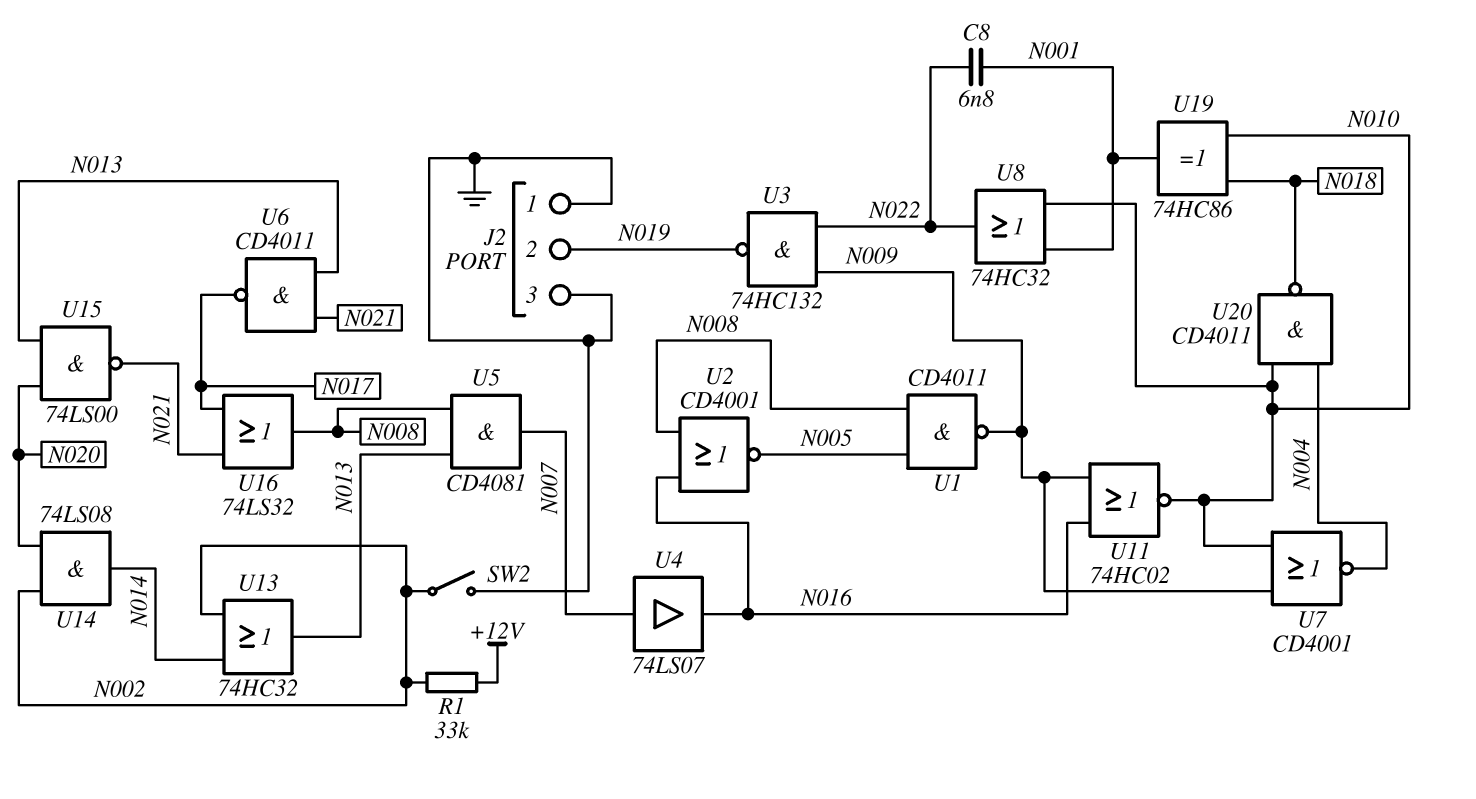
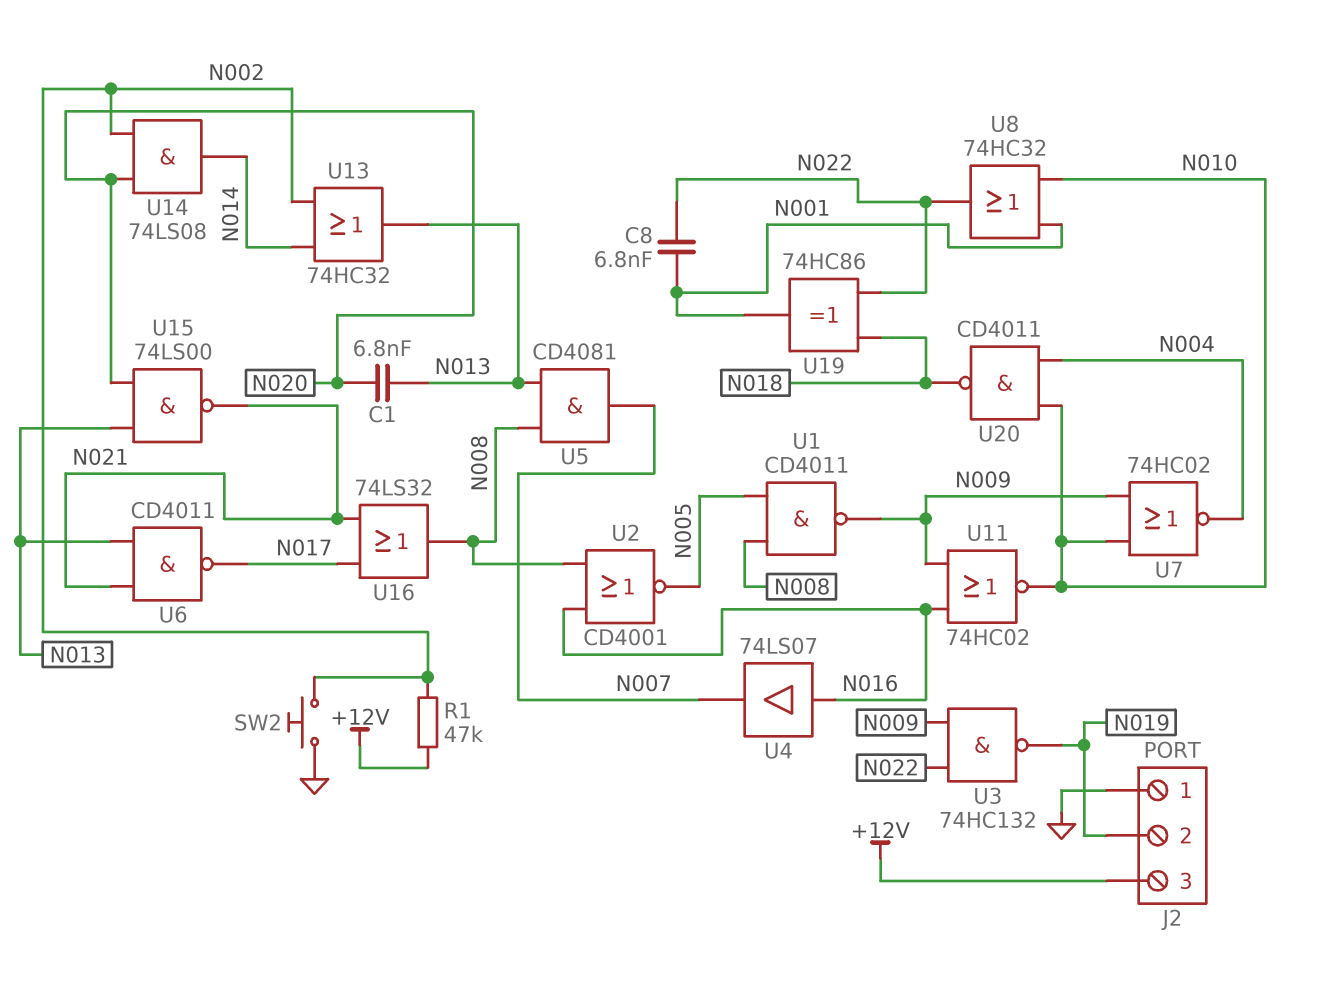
C1: none -> 6.8nF (N013, N020)
J2 pin 3: GND -> +12V
R1: 33k (+12V, N002) -> 47k (+12V, N002)
SW2: switch (GND, N002) -> button (GND, N002)
U4: buffer 74LS07 (in N007, out N016) -> buffer 74LS07 (in N016, out N007)
U7: NOR CD4001 (in N009, in N010, out N004) -> NOR 74HC02 (in N009, in N010, out N004)
U19: XOR 74HC86 (in N010, in N018, out N001) -> XOR 74HC86 (in N018, in N022, out N001)

